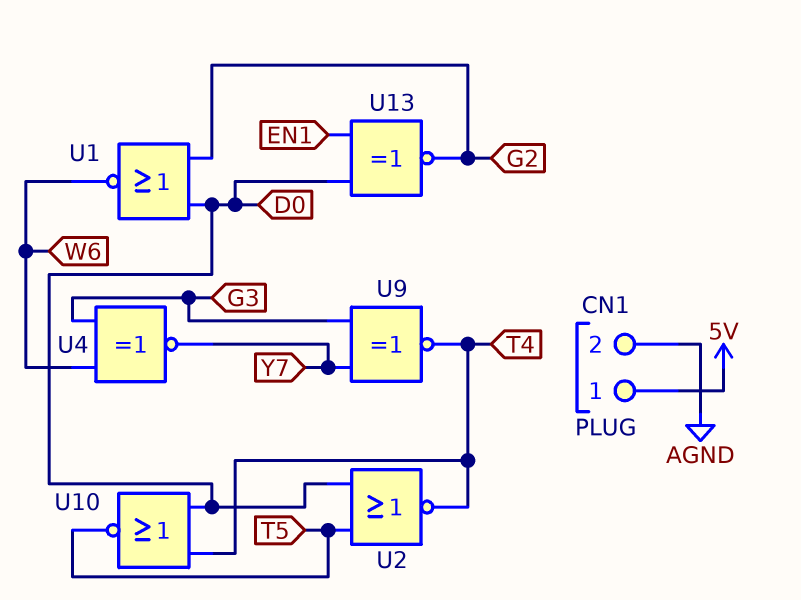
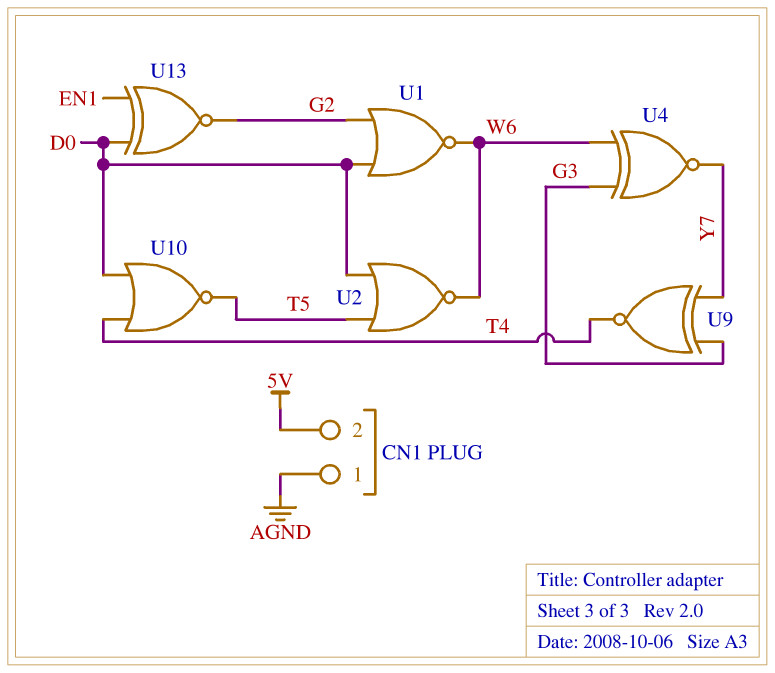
CN1 pin 1: 5V -> AGND
CN1 pin 2: AGND -> 5V
U2: NOR (in D0, in T5, out T4) -> NOR (in D0, in T5, out W6)

